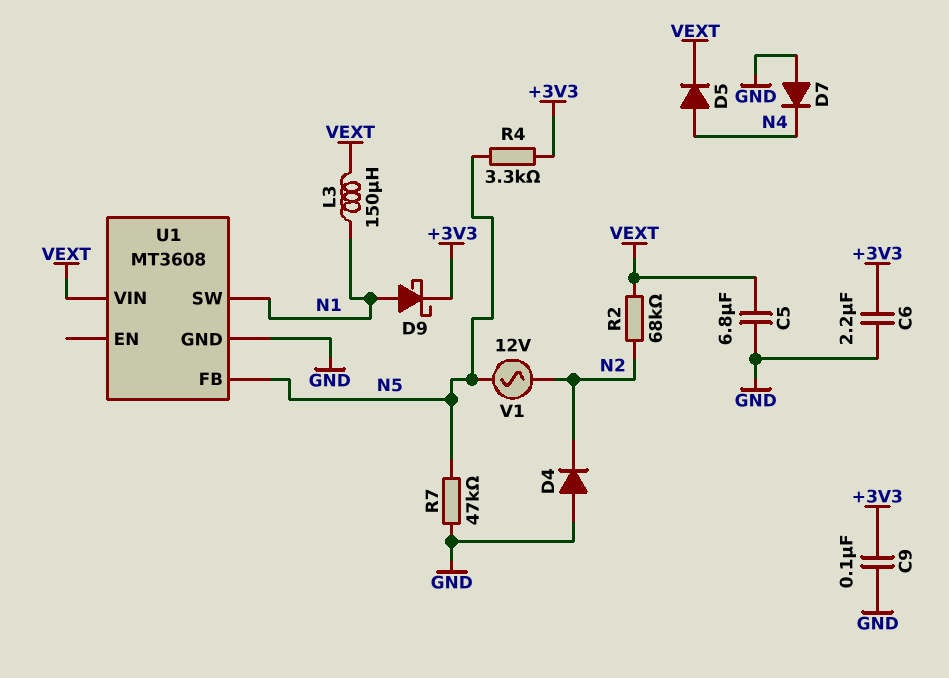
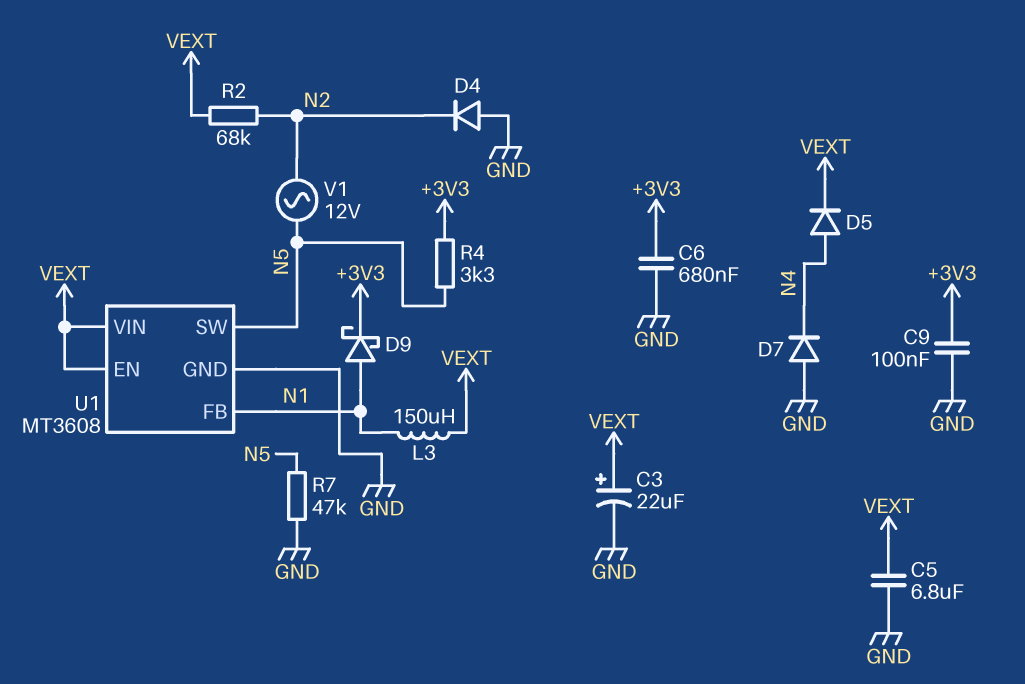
C3: none -> 22uF (plus VEXT, minus GND)
C6: 2.2uF (+3V3, GND) -> 680nF (+3V3, GND)
U1 pin EN: none -> VEXT
U1 pin FB: N5 -> N1
U1 pin SW: N1 -> N5

